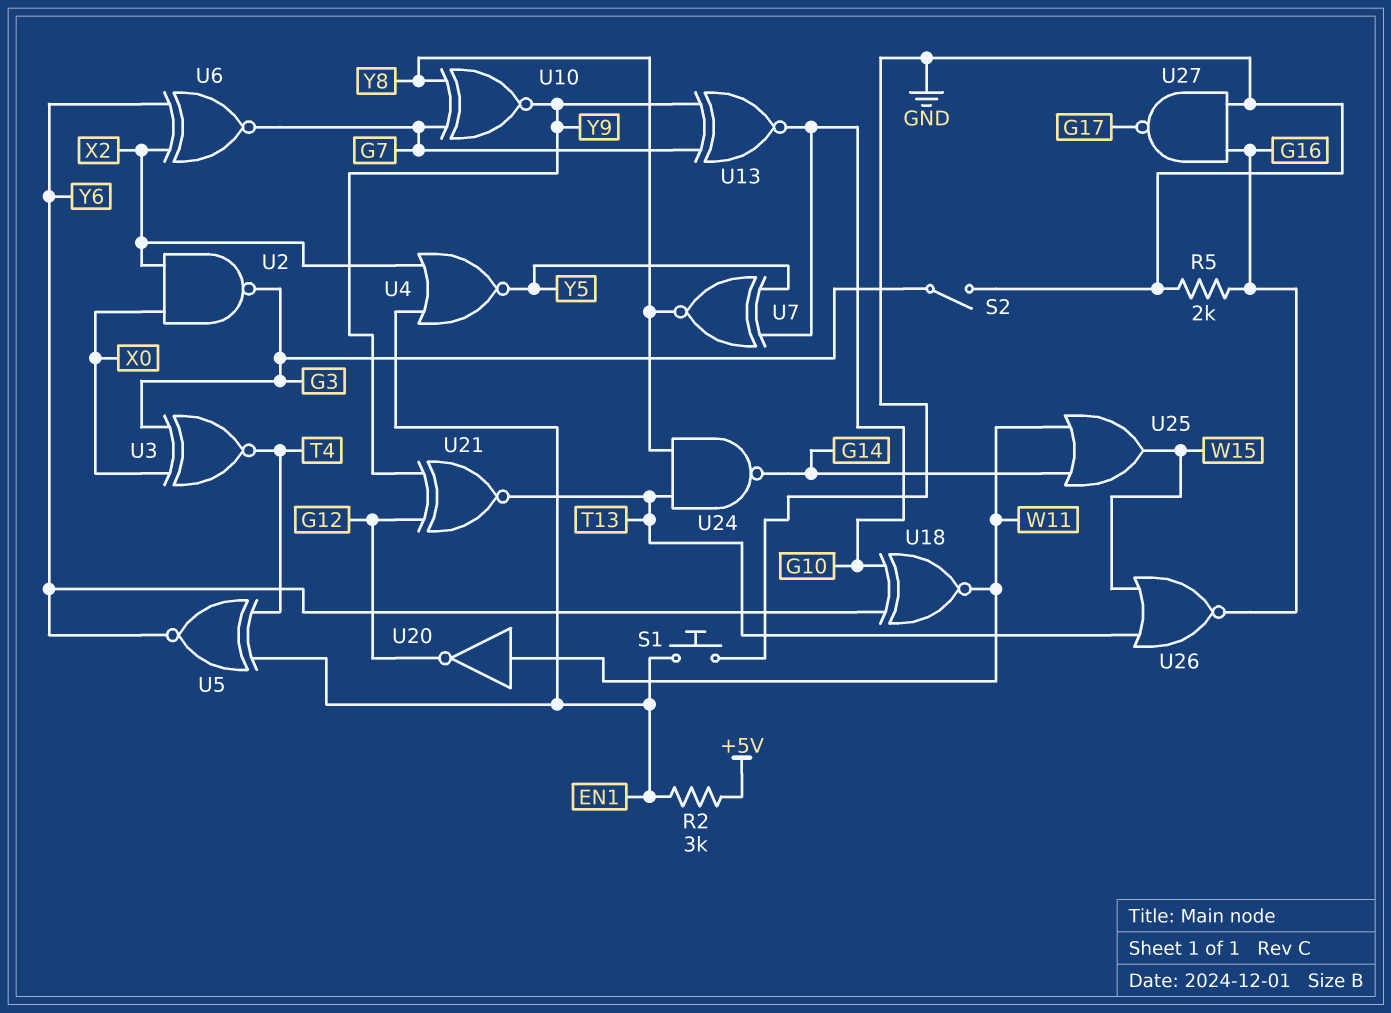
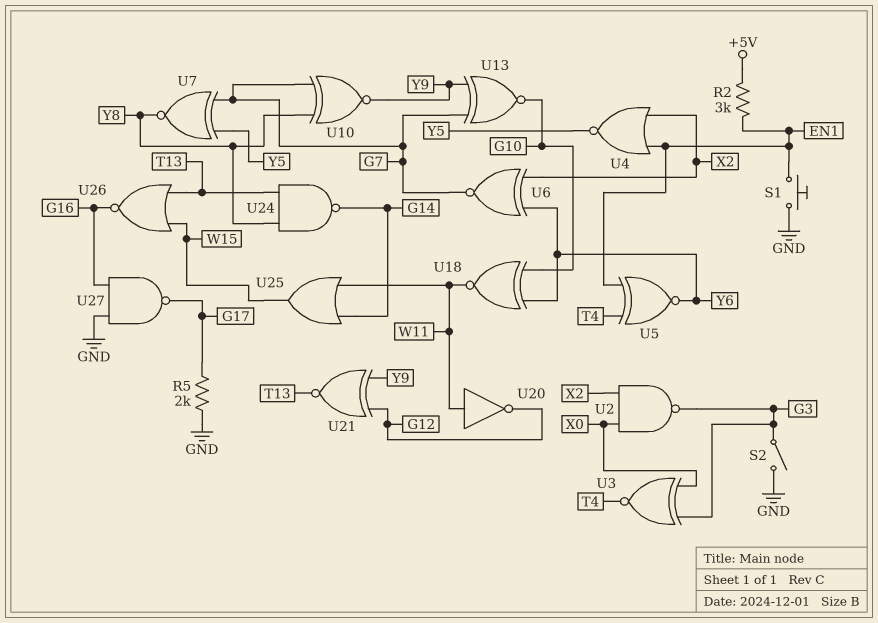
R5: 2k (G16, GND) -> 2k (G17, GND)
U7: XNOR (in G10, in Y5, out Y8) -> XNOR (in G7, in Y5, out Y8)

